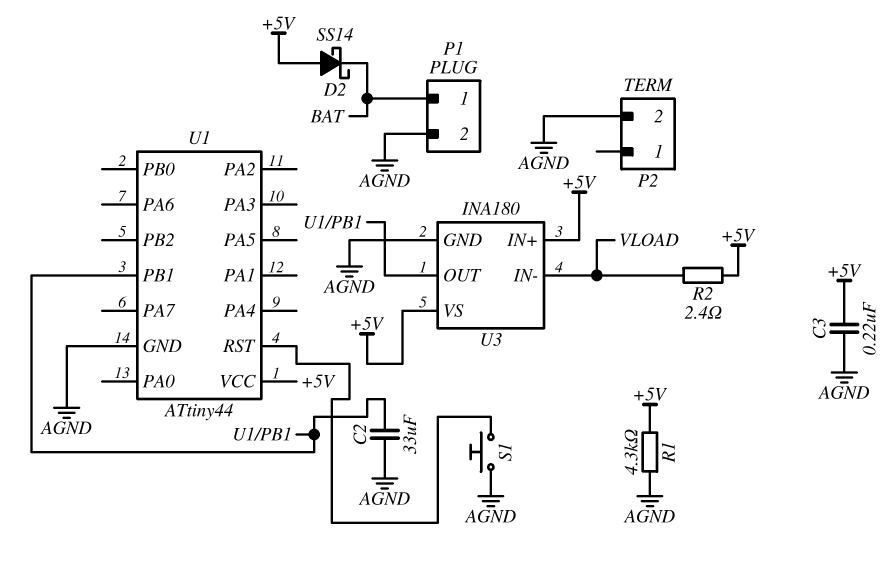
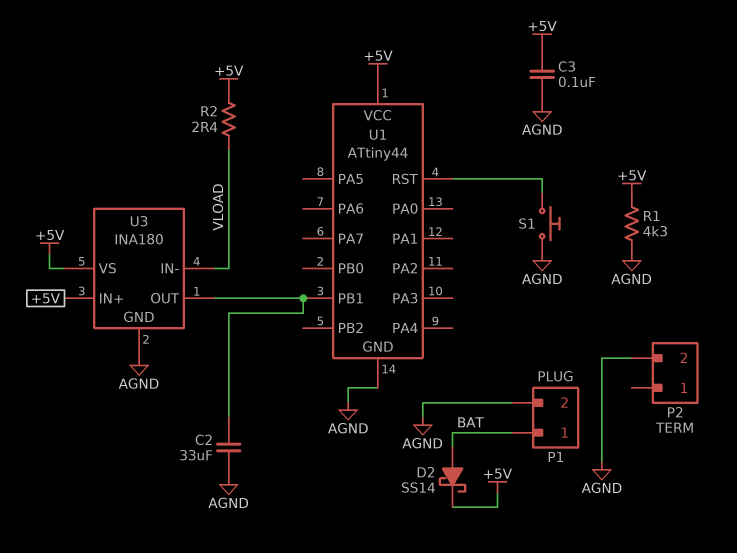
C3: 220nF (+5V, AGND) -> 100nF (+5V, AGND)
D2: schottky SS14 (A +5V, K BAT) -> schottky SS14 (A BAT, K +5V)

